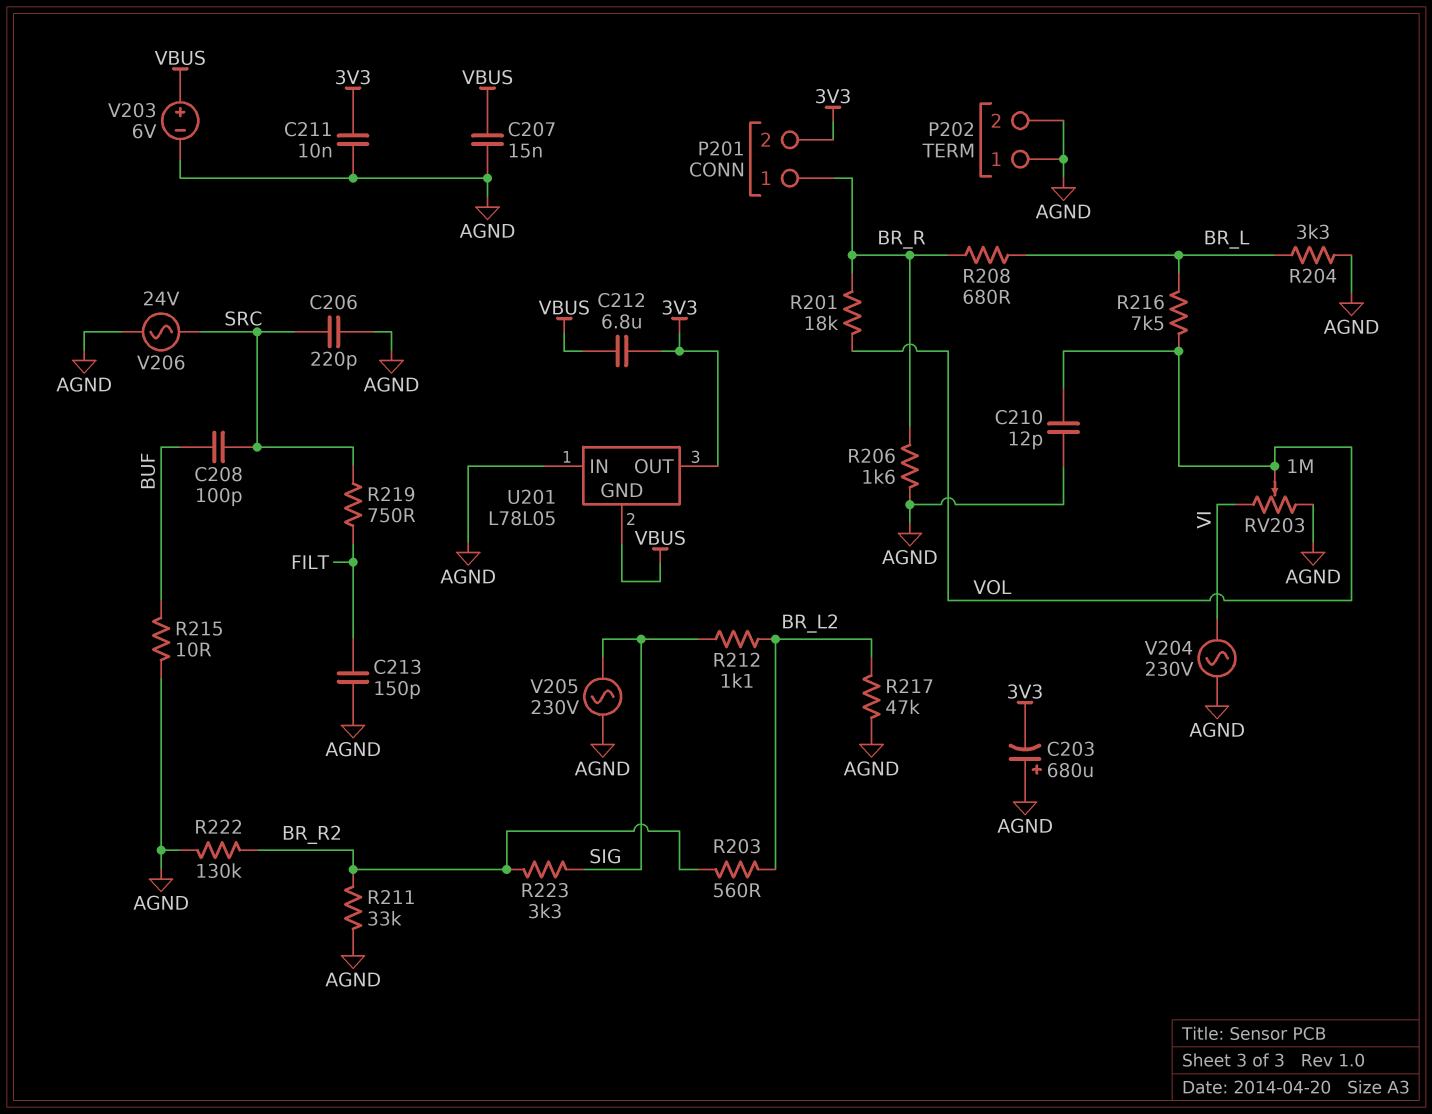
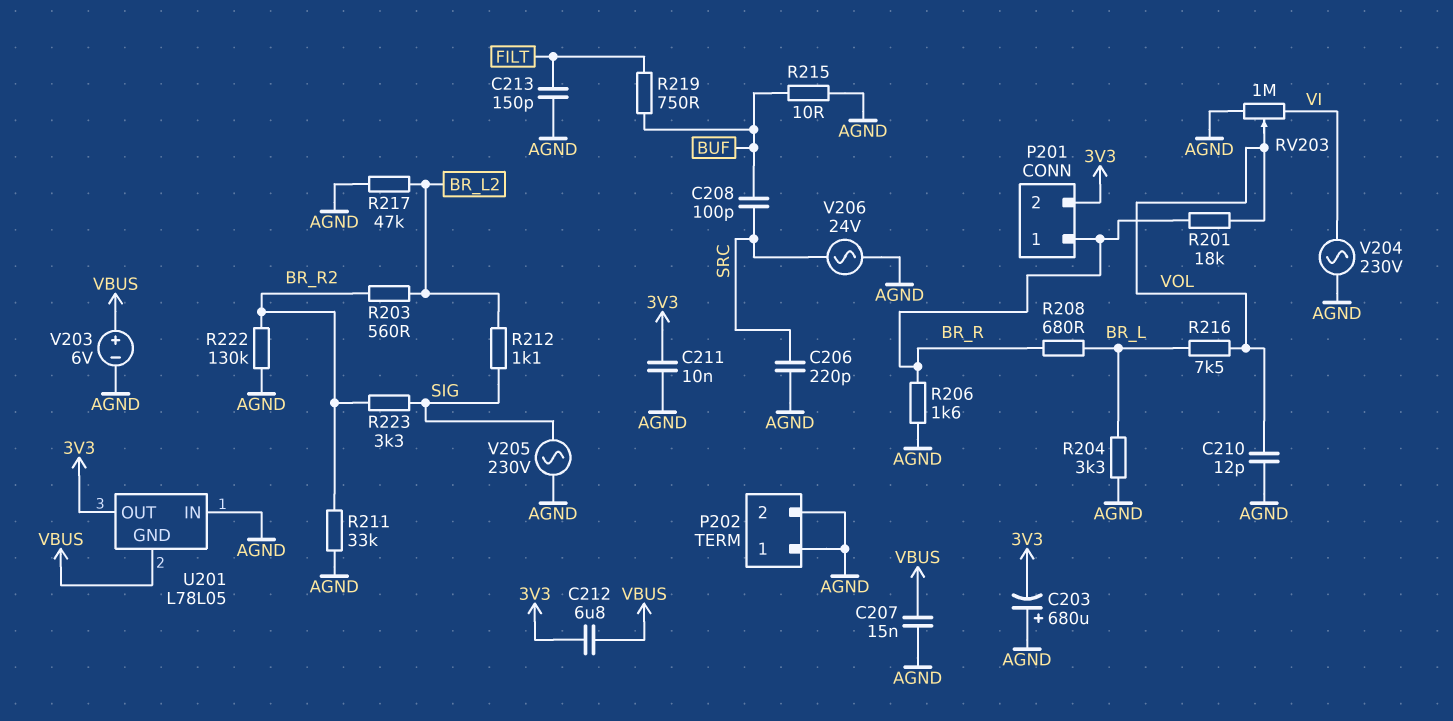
R219: 750 (FILT, SRC) -> 750 (BUF, FILT)

